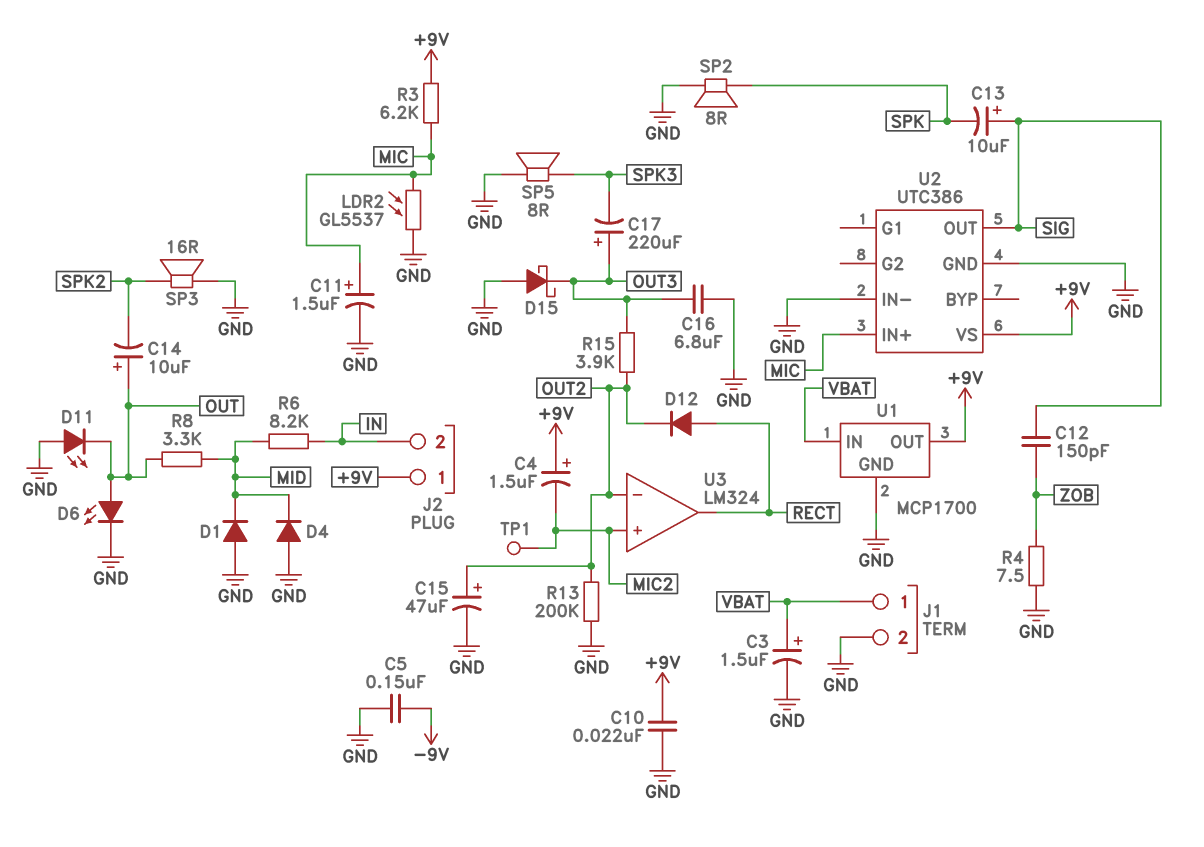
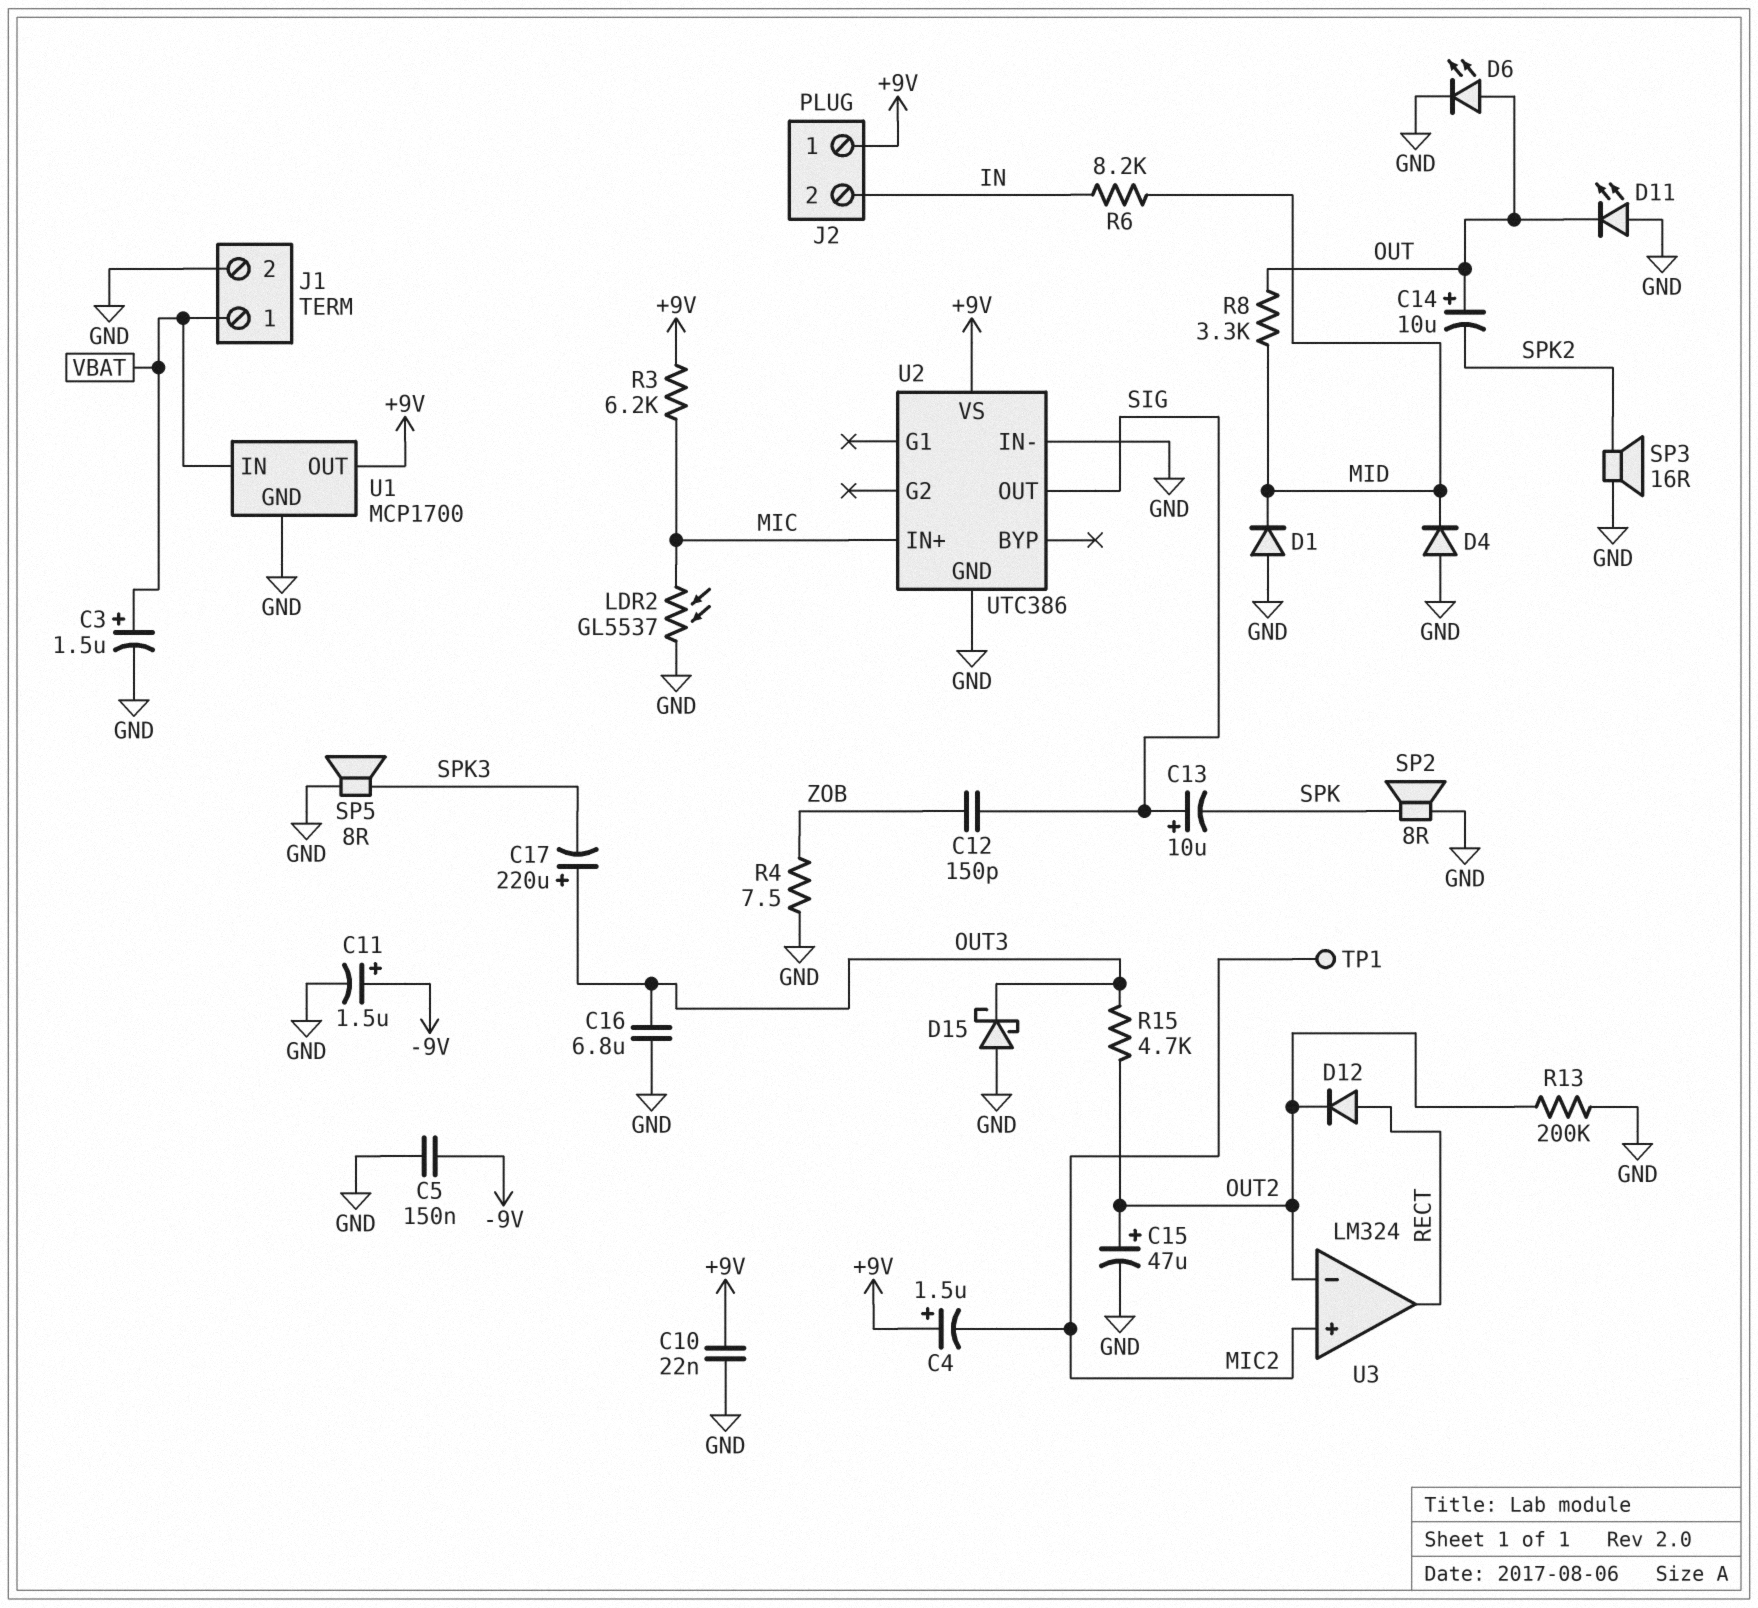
C11: 1.5uF (plus MIC, minus GND) -> 1.5uF (plus -9V, minus GND)
R15: 3.9k (OUT2, OUT3) -> 4.7k (OUT2, OUT3)

